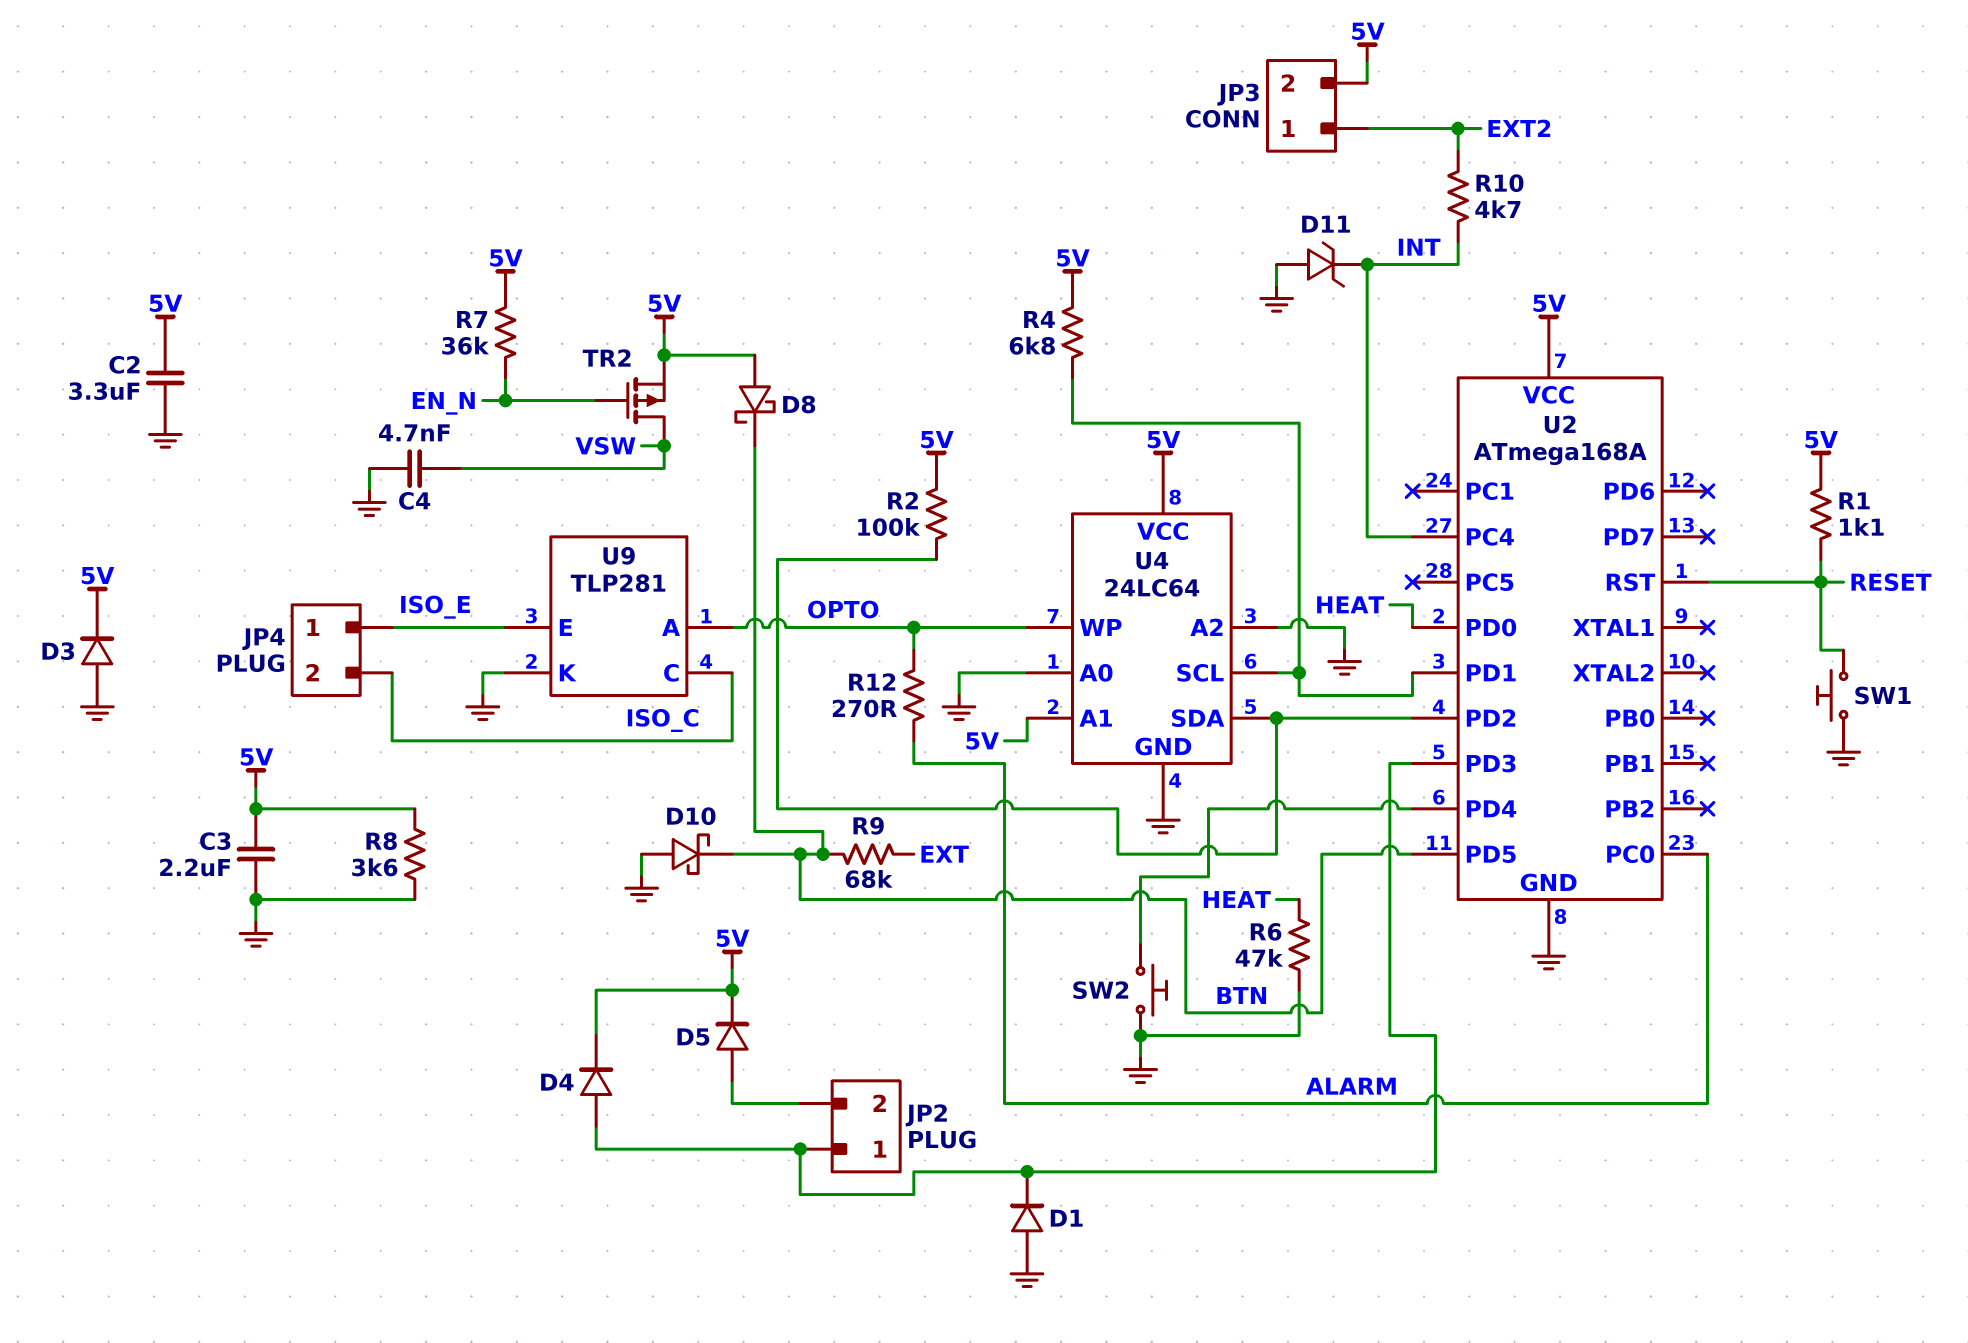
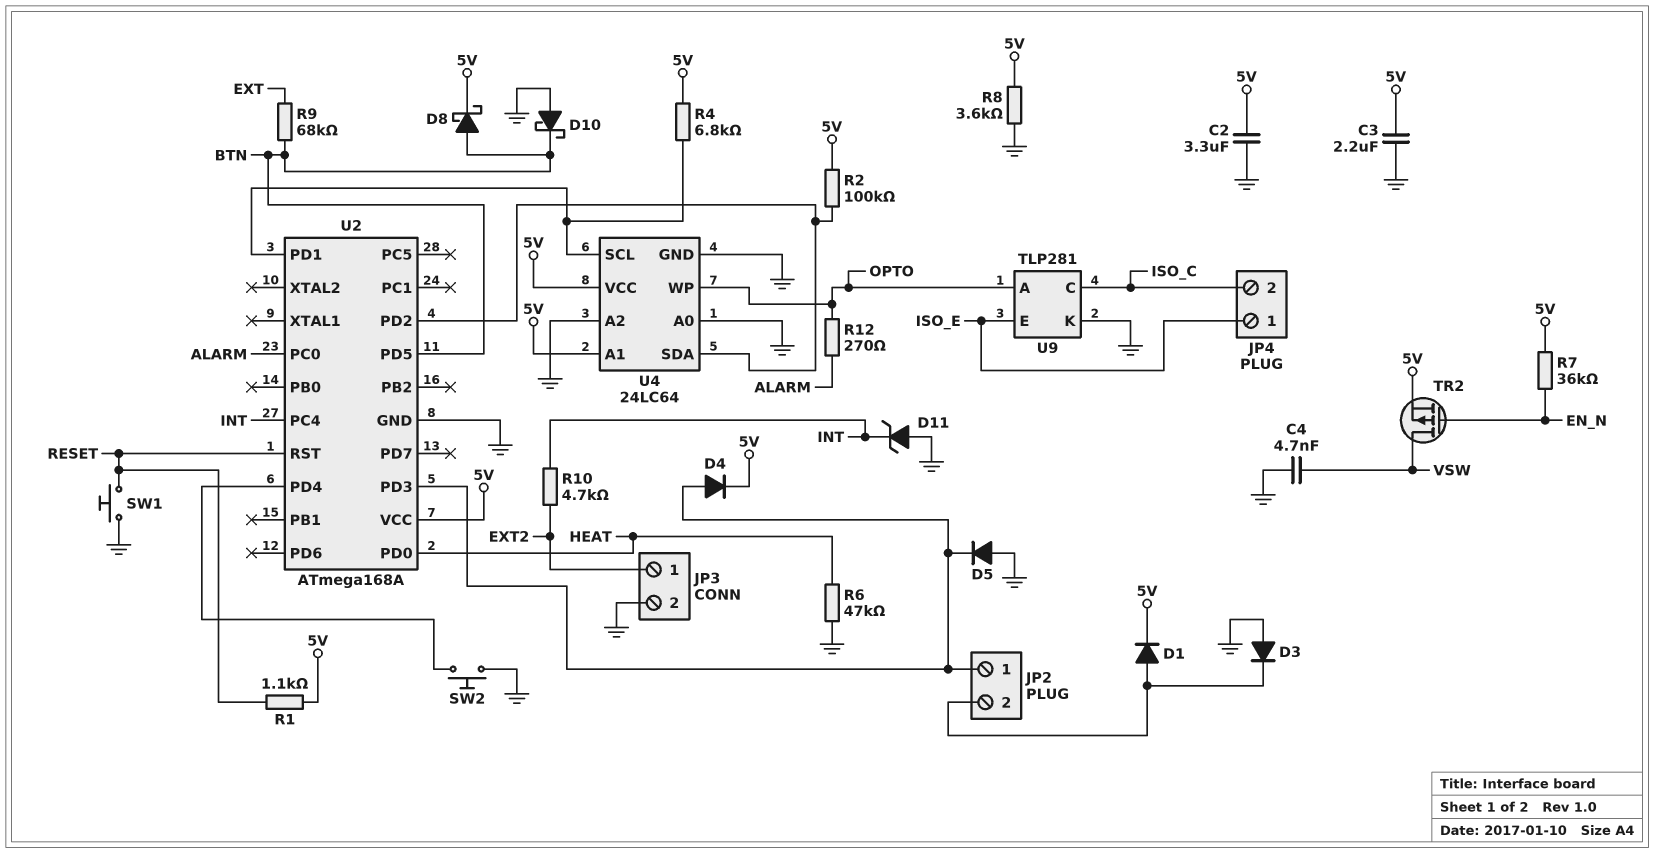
D1: diode (A GND, K JP2/1) -> diode (A JP2/2, K 5V)
D3: diode (A GND, K 5V) -> diode (A GND, K JP2/2)
D5: diode (A JP2/2, K 5V) -> diode (A GND, K JP2/1)
D8: schottky (A 5V, K BTN) -> schottky (A BTN, K 5V)
JP3 pin 2: 5V -> GND

